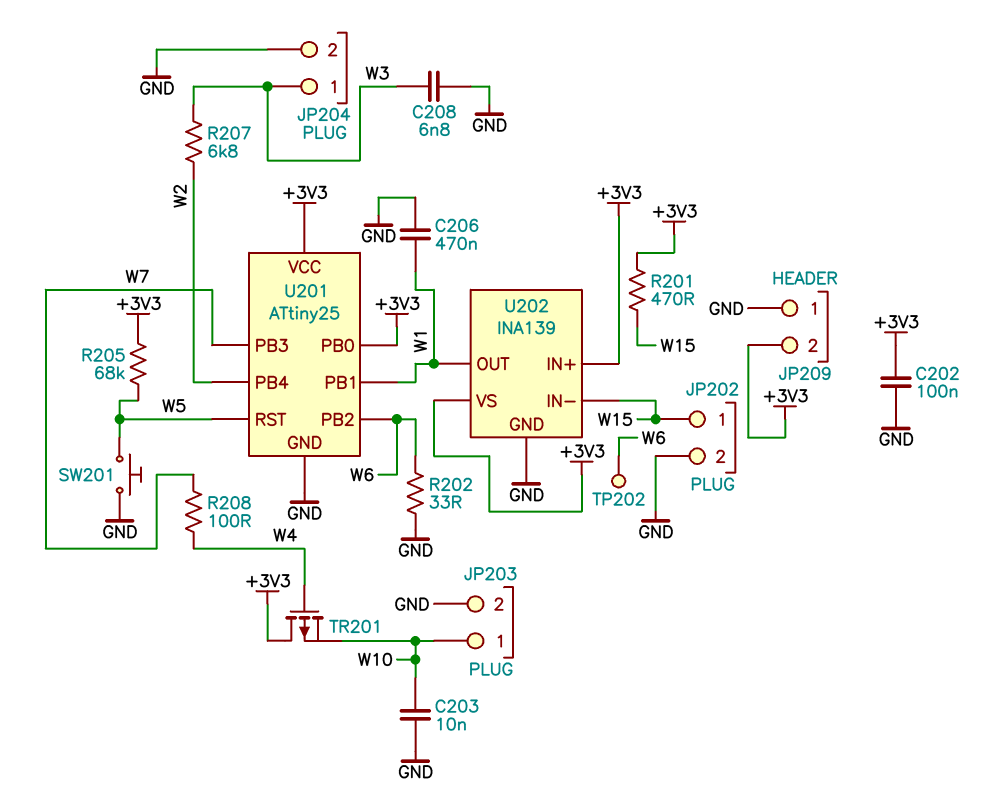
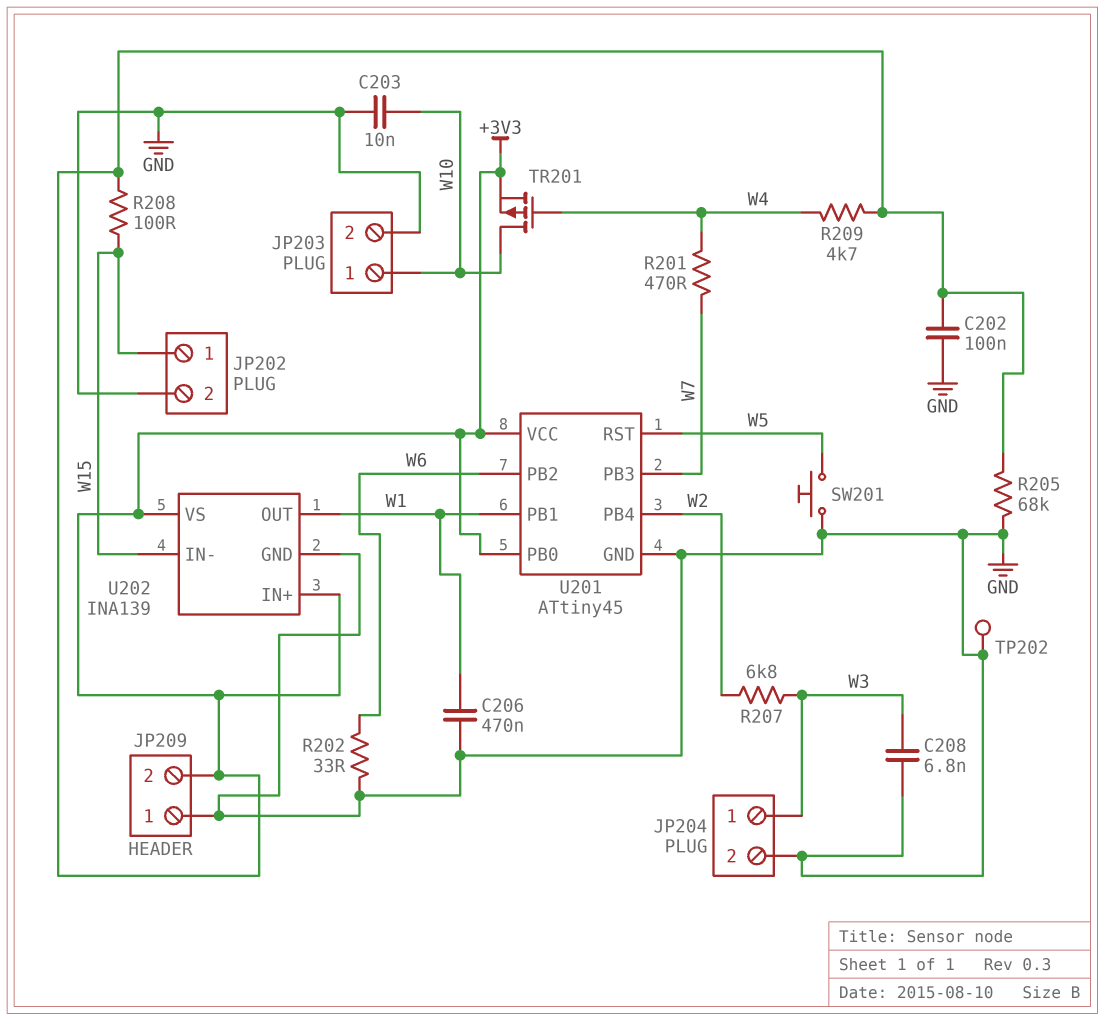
R201: 470 (+3V3, W15) -> 470 (W4, W7)
R205: 68k (+3V3, W5) -> 68k (+3V3, GND)
R208: 100 (W4, W7) -> 100 (+3V3, W15)
R209: none -> 4.7k (+3V3, W4)
TP202: test point (W6) -> test point (GND)
TR201: PMOS (G W4, D +3V3, S W10) -> PMOS (G W4, D W10, S +3V3)
U201: ATtiny25 -> ATtiny45

